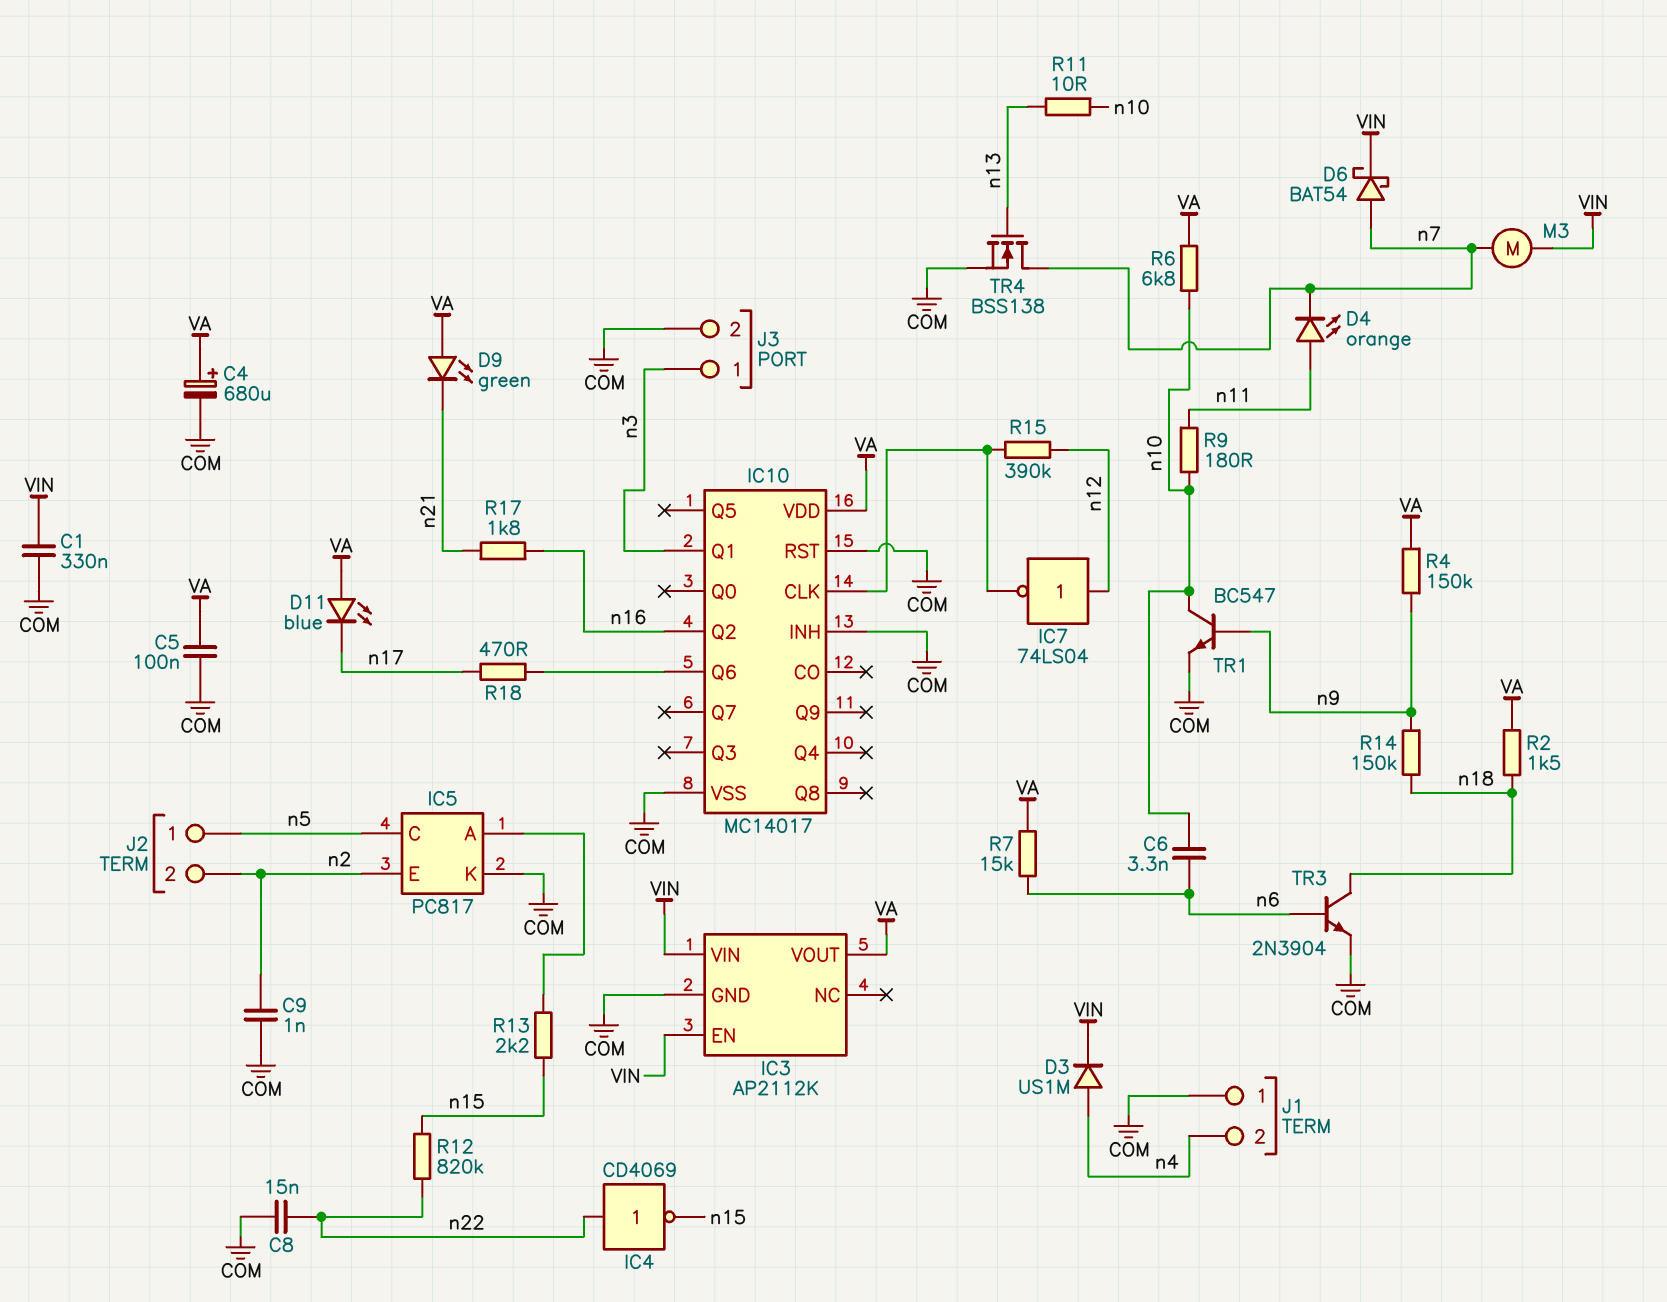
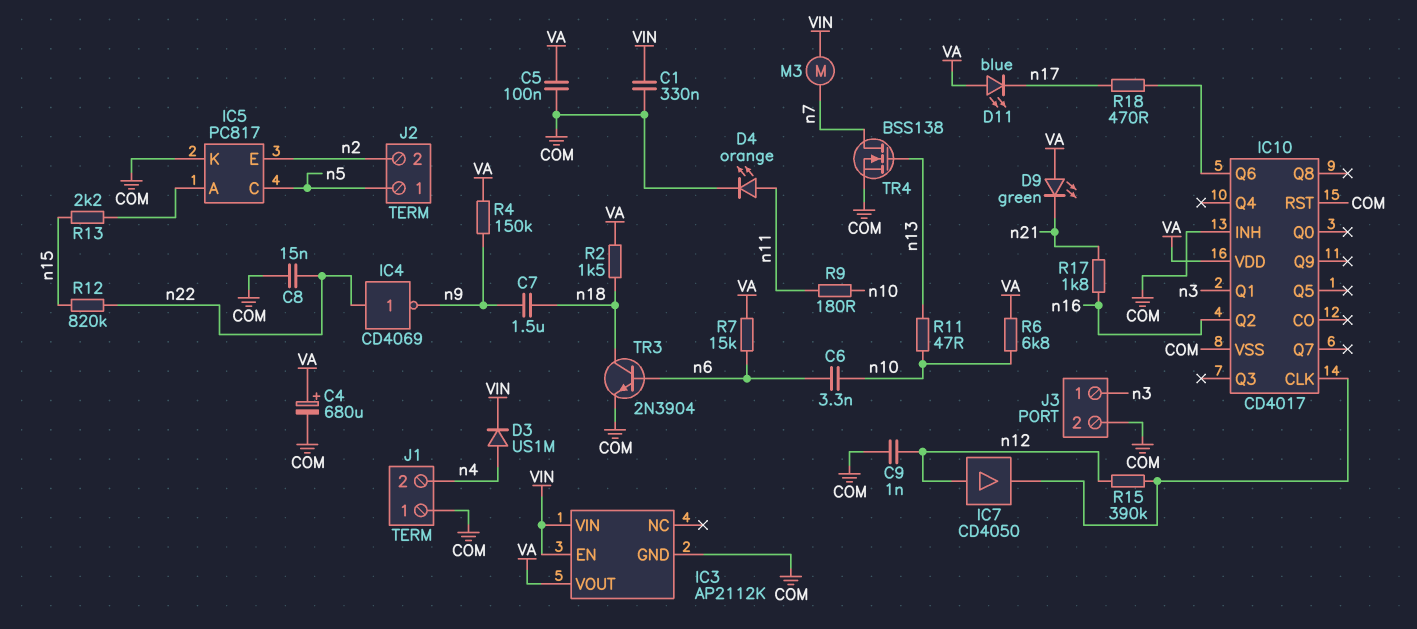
C7: none -> 1.5uF (n9, n18)
C9: 1nF (COM, n2) -> 1nF (COM, n12)
D4: LED orange (A n11, K n7) -> LED orange (A n11, K COM)
D6: schottky BAT54 (A n7, K VIN) -> none
IC4: NOT CD4069 (in n22, out n15) -> NOT CD4069 (in n22, out n9)
IC7: NOT 74LS04 (in n12, out IC10/CLK) -> buffer CD4050 (in n12, out IC10/CLK)
IC10: MC14017 -> CD4017
R11: 10 (n10, n13) -> 47 (n10, n13)
R14: 150k (n9, n18) -> none
TR1: NPN BC547 (B n9, C n10, E COM) -> none

